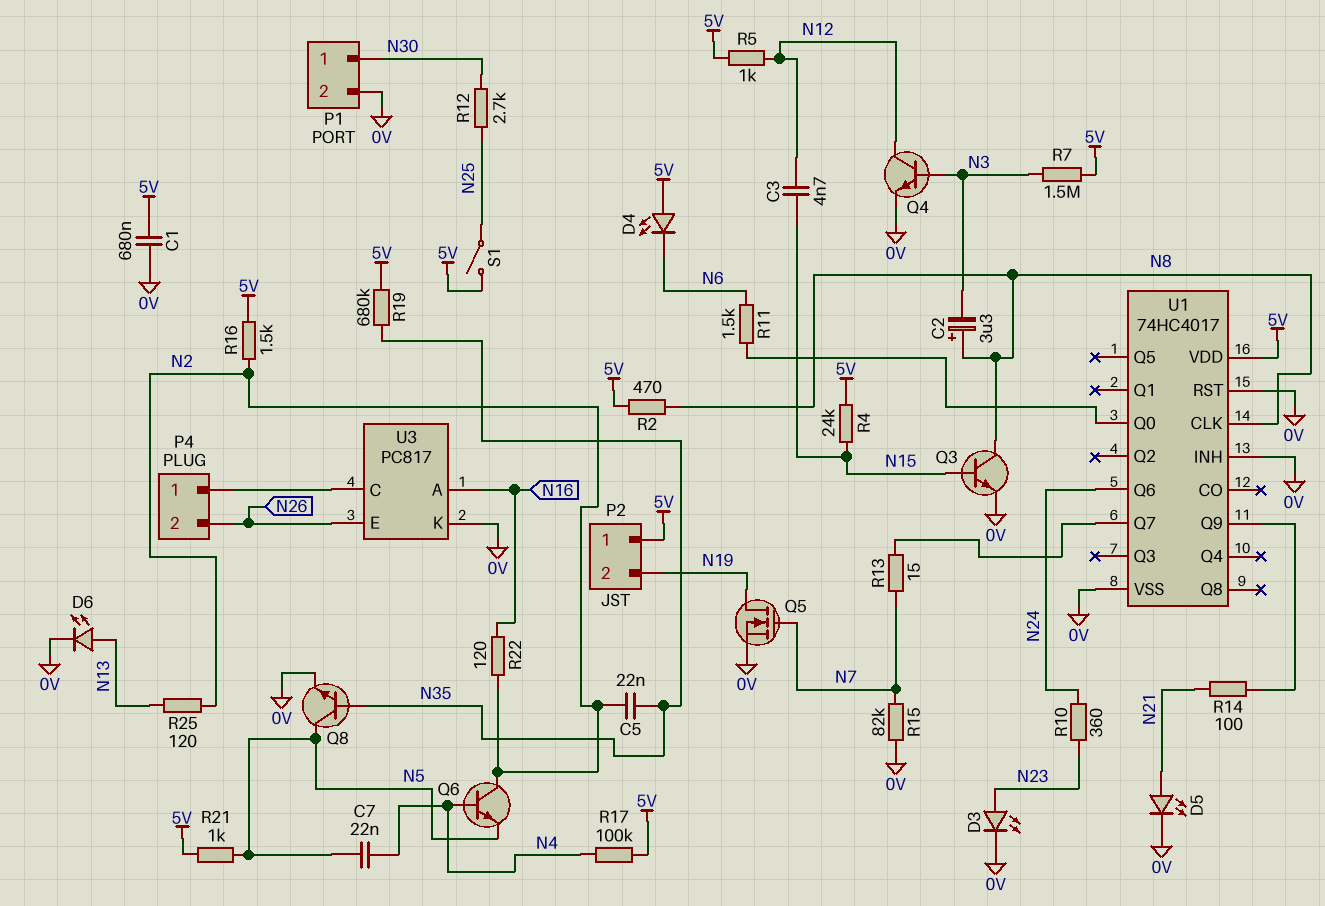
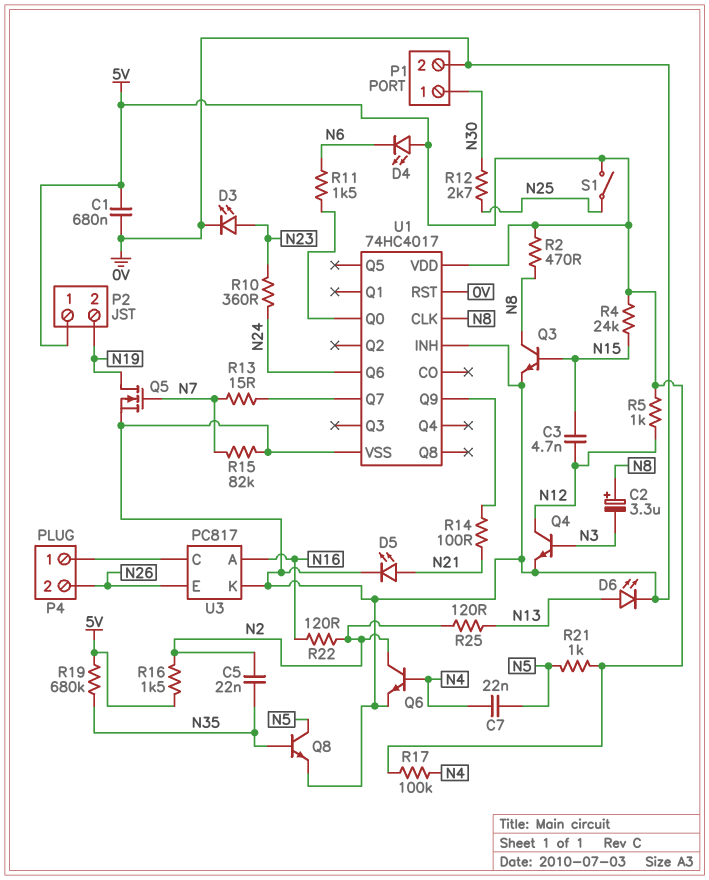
Q6: NPN (B N4, C N2, E N5) -> NPN (B N4, C N2, E 0V)
R7: 1.5M (5V, N3) -> none

